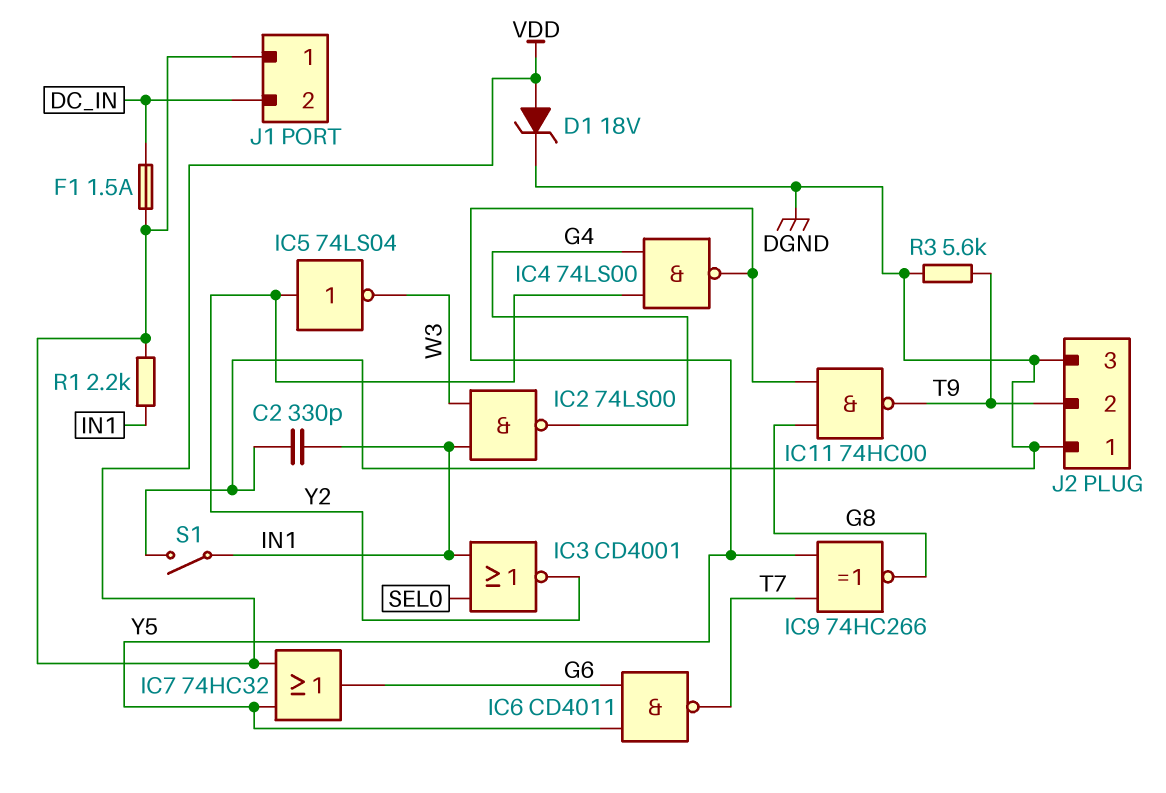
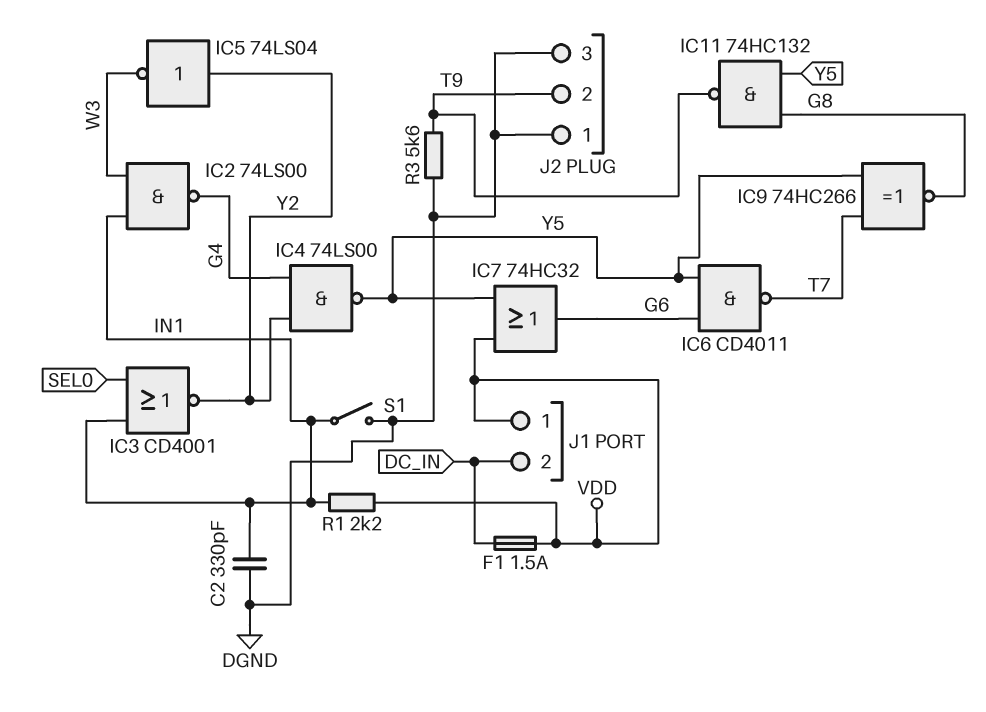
D1: zener 18V (A VDD, K DGND) -> none
IC11: NAND 74HC00 (in G8, in Y5, out T9) -> NAND 74HC132 (in G8, in Y5, out T9)

